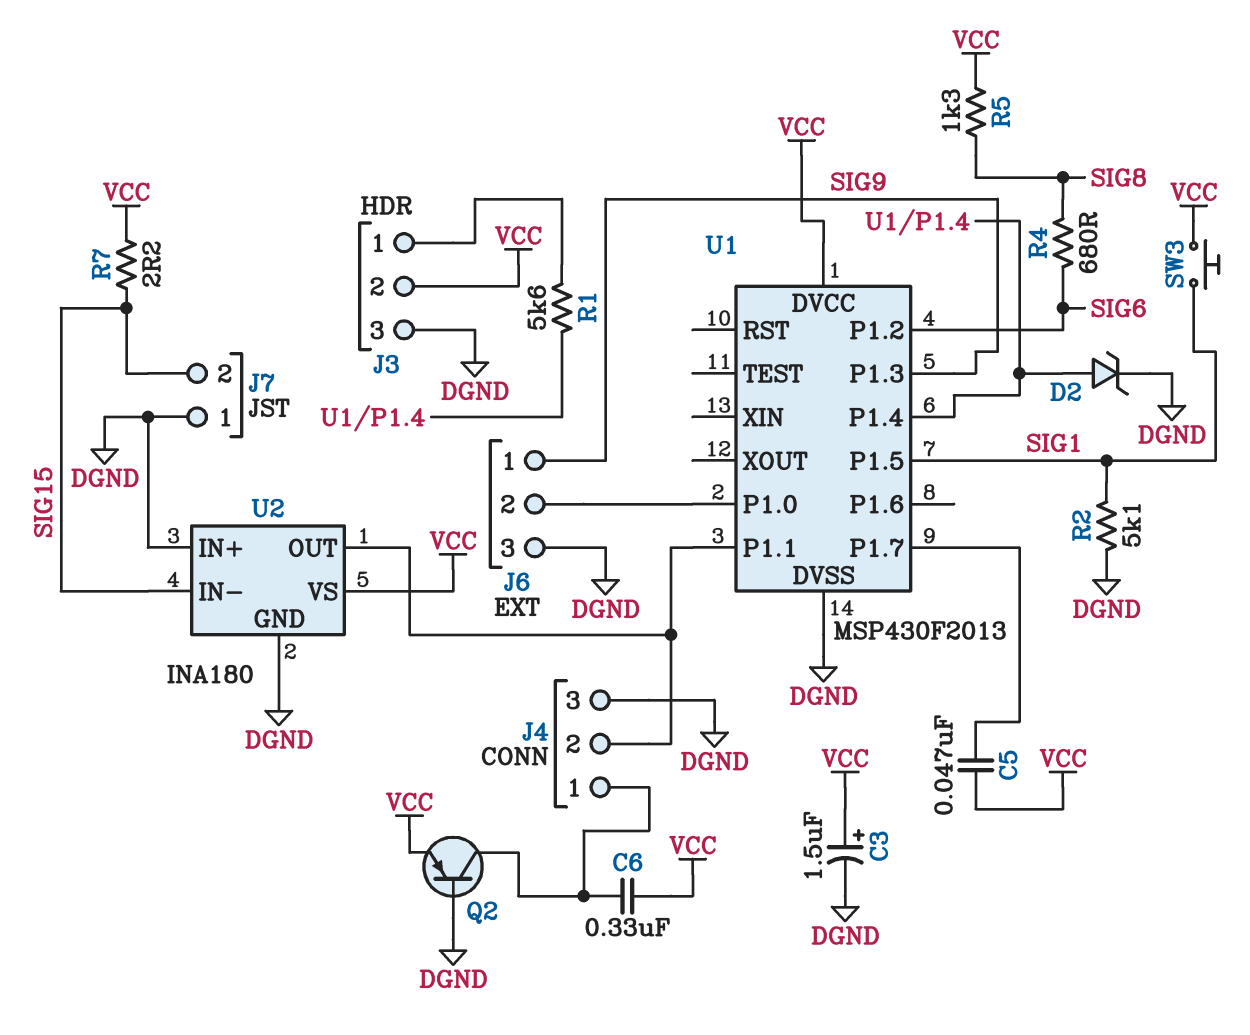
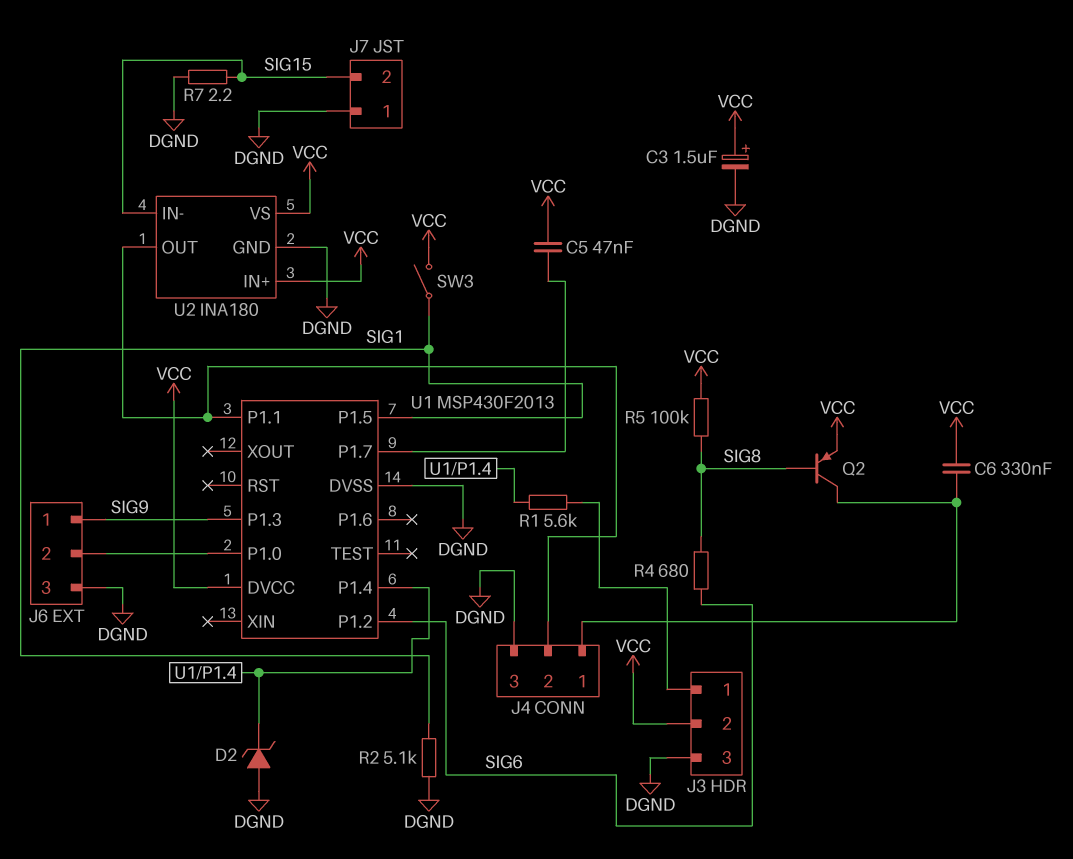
D2: zener (A U1/P1.4, K DGND) -> zener (A DGND, K U1/P1.4)
Q2: PNP (B DGND, C J4/1, E VCC) -> PNP (B SIG8, C J4/1, E VCC)
R5: 1.3k (SIG8, VCC) -> 100k (SIG8, VCC)
R7: 2.2 (SIG15, VCC) -> 2.2 (DGND, SIG15)
SW3: button (SIG1, VCC) -> switch (SIG1, VCC)
U2 pin IN+: DGND -> VCC

